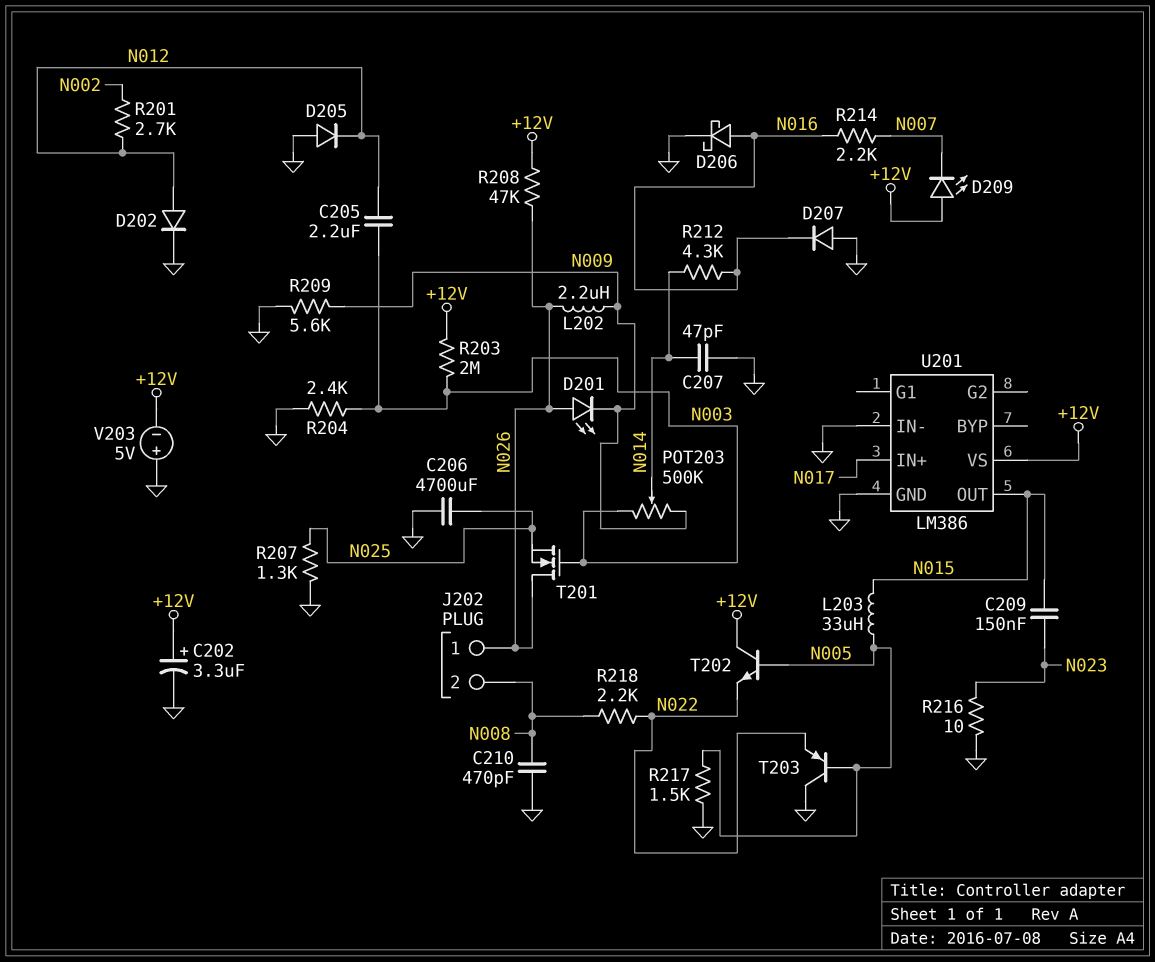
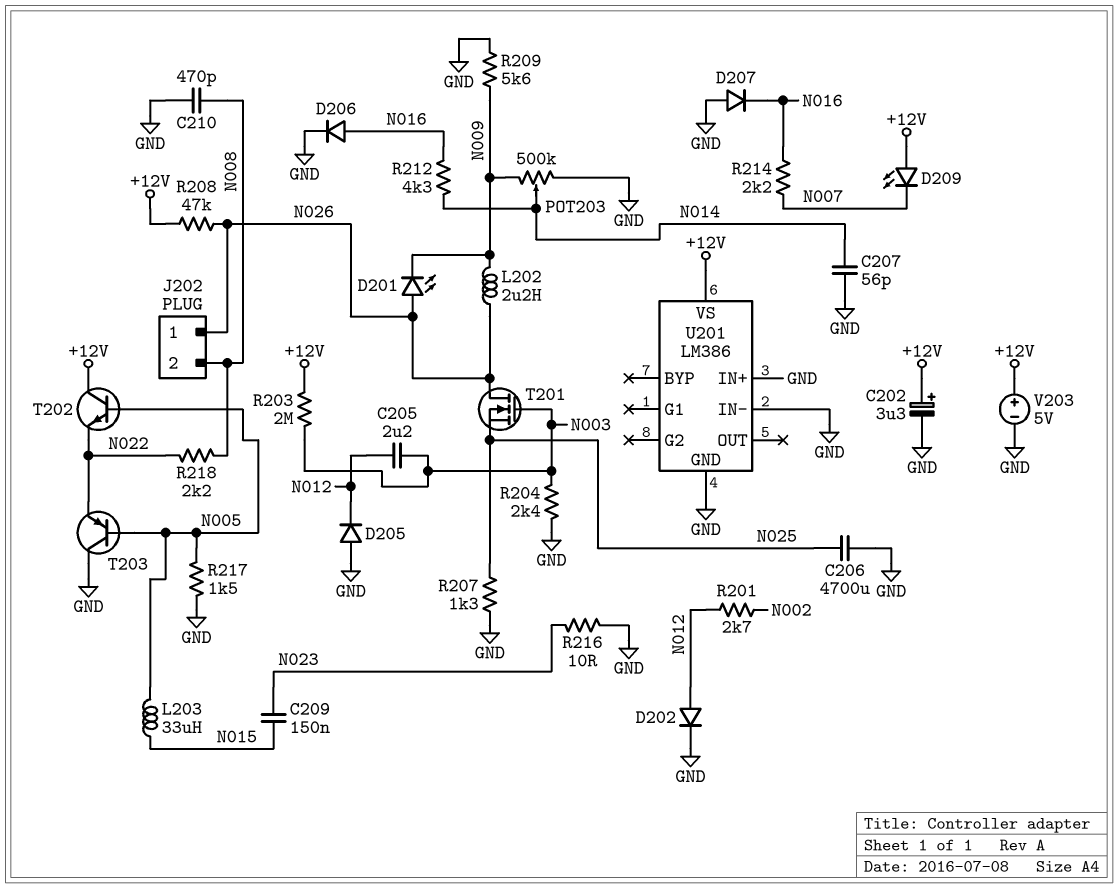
C207: 47pF (GND, N014) -> 56pF (GND, N014)
D206: schottky (A N016, K GND) -> diode (A N016, K GND)
POT203: 500k (N003, N009, wiper N014) -> 500k (GND, N009, wiper N014)
U201 pin IN+: N017 -> GND
U201 pin OUT: N015 -> none
V203: 5V (plus GND, minus +12V) -> 5V (plus +12V, minus GND)

